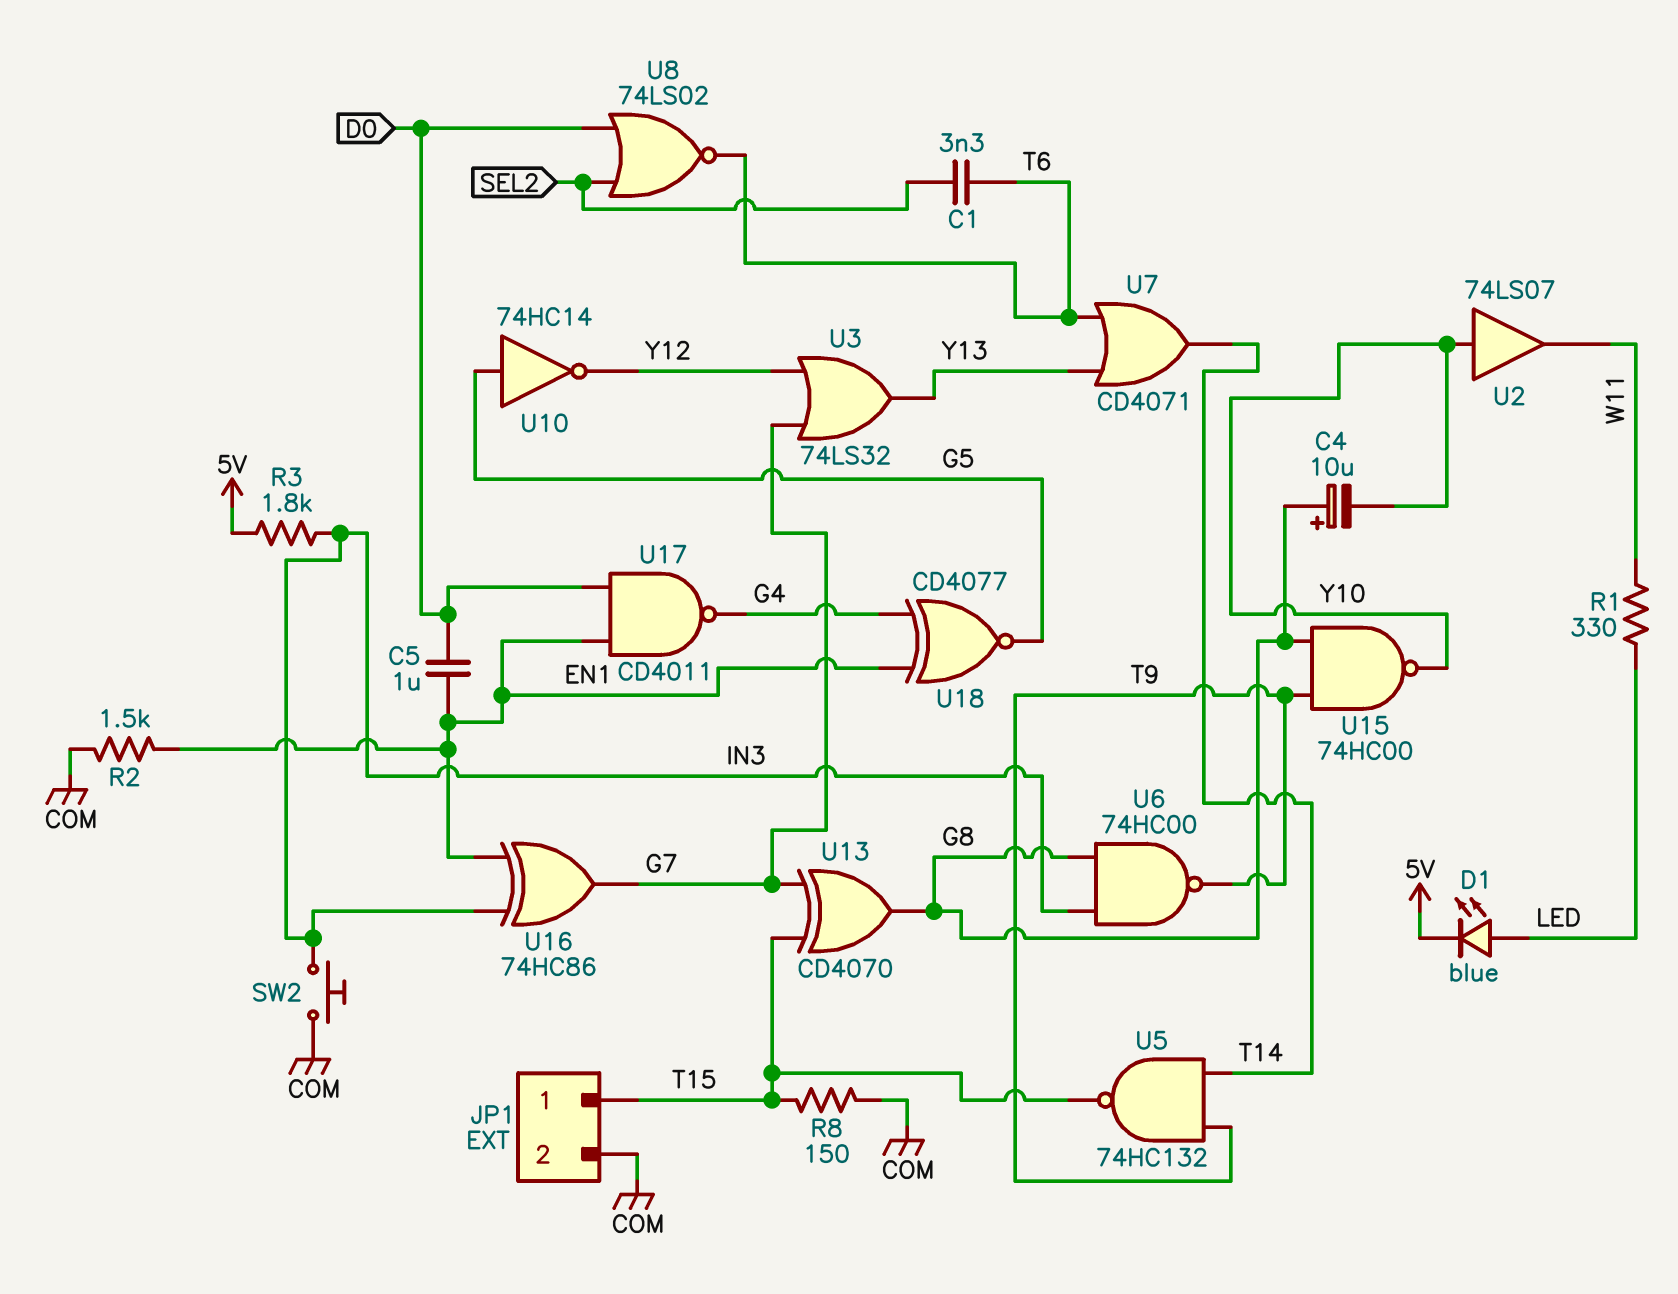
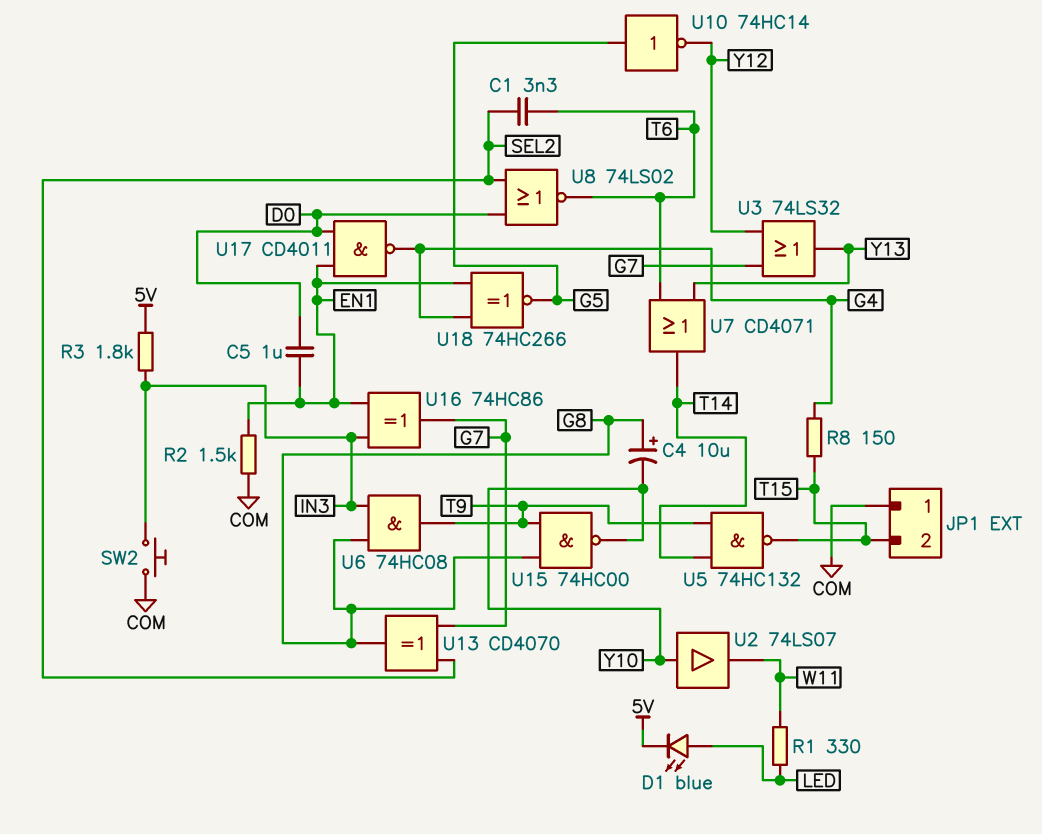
JP1 pin 1: T15 -> COM
JP1 pin 2: COM -> T15
R8: 150 (COM, T15) -> 150 (G4, T15)
U6: NAND 74HC00 (in G8, in IN3, out T9) -> AND 74HC08 (in G8, in IN3, out T9)
U13: XOR CD4070 (in G7, in T15, out G8) -> XOR CD4070 (in G7, in SEL2, out G8)
U18: XNOR CD4077 (in EN1, in G4, out G5) -> XNOR 74HC266 (in EN1, in G4, out G5)

